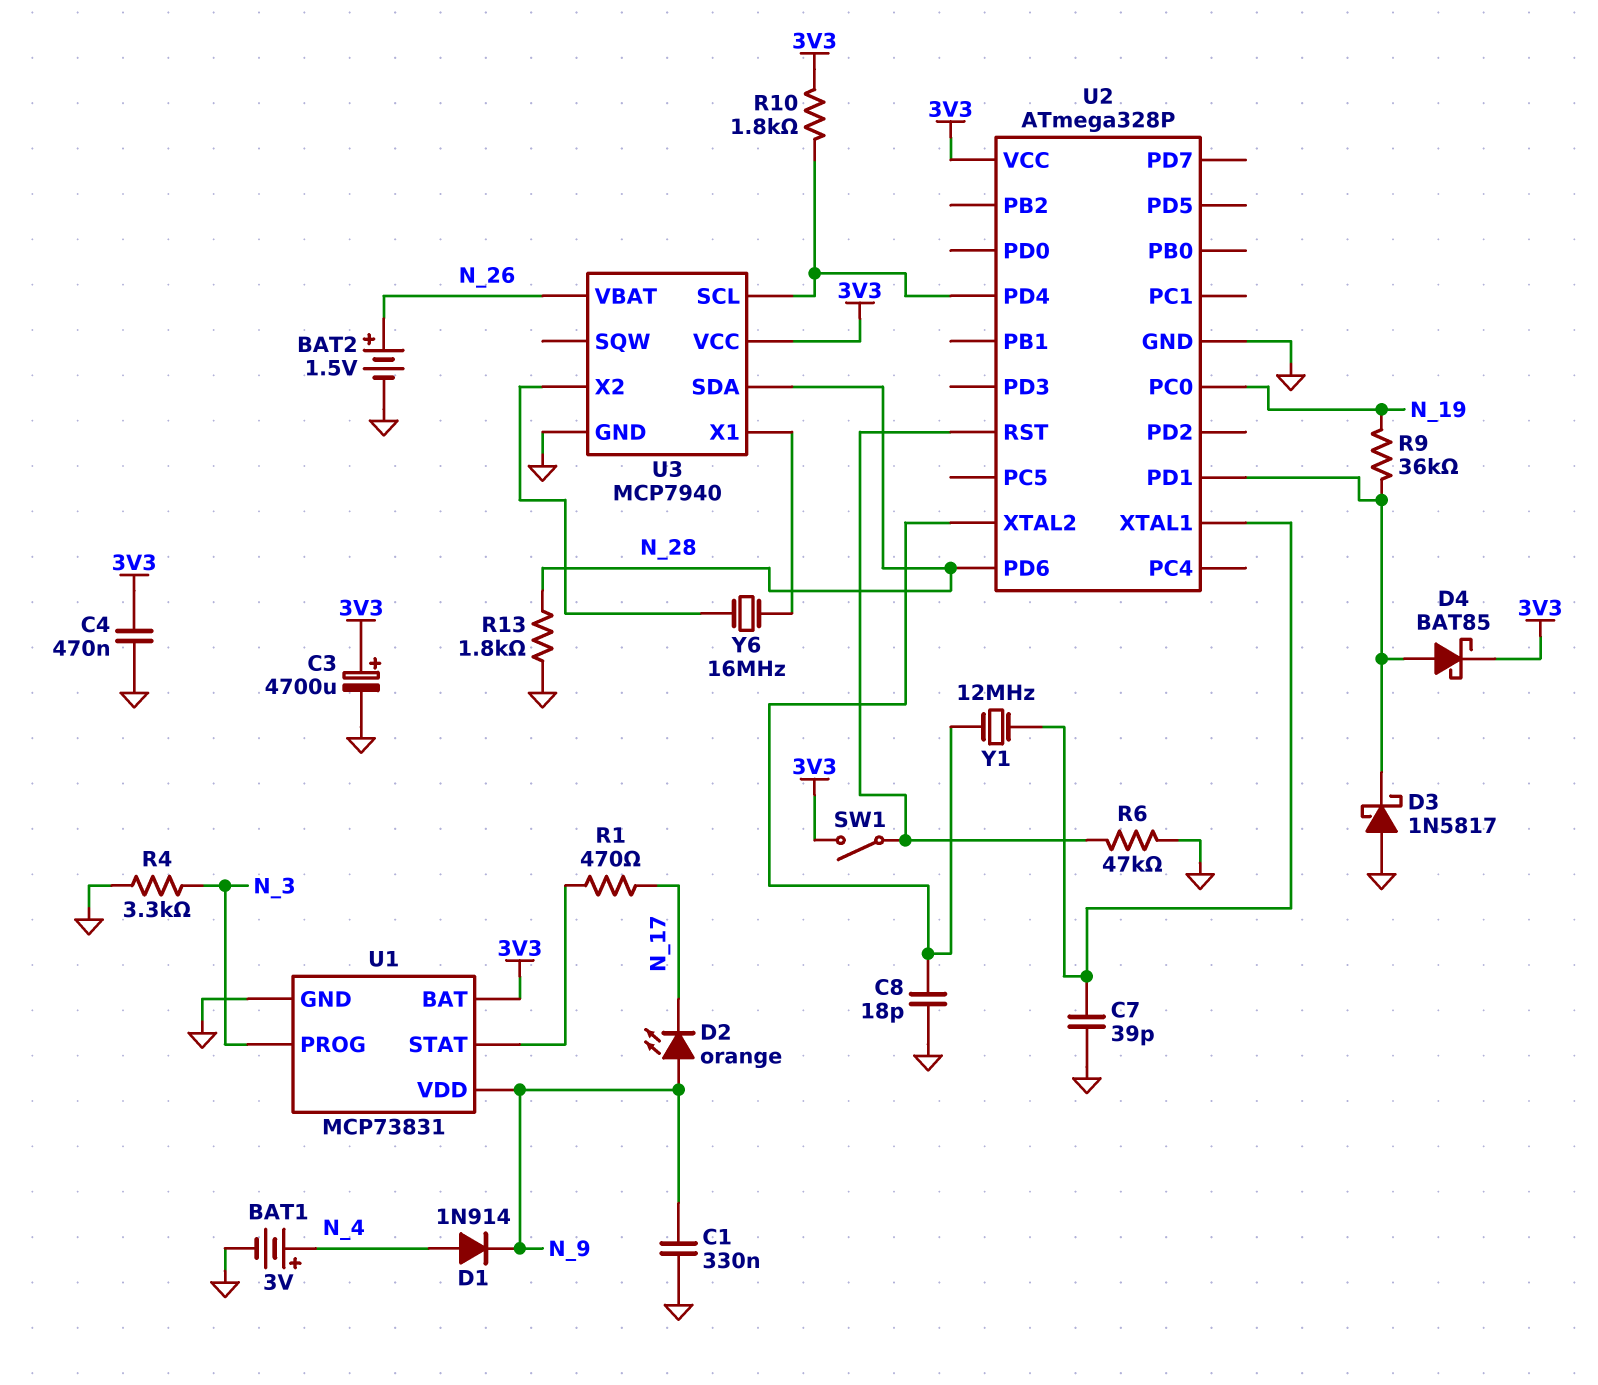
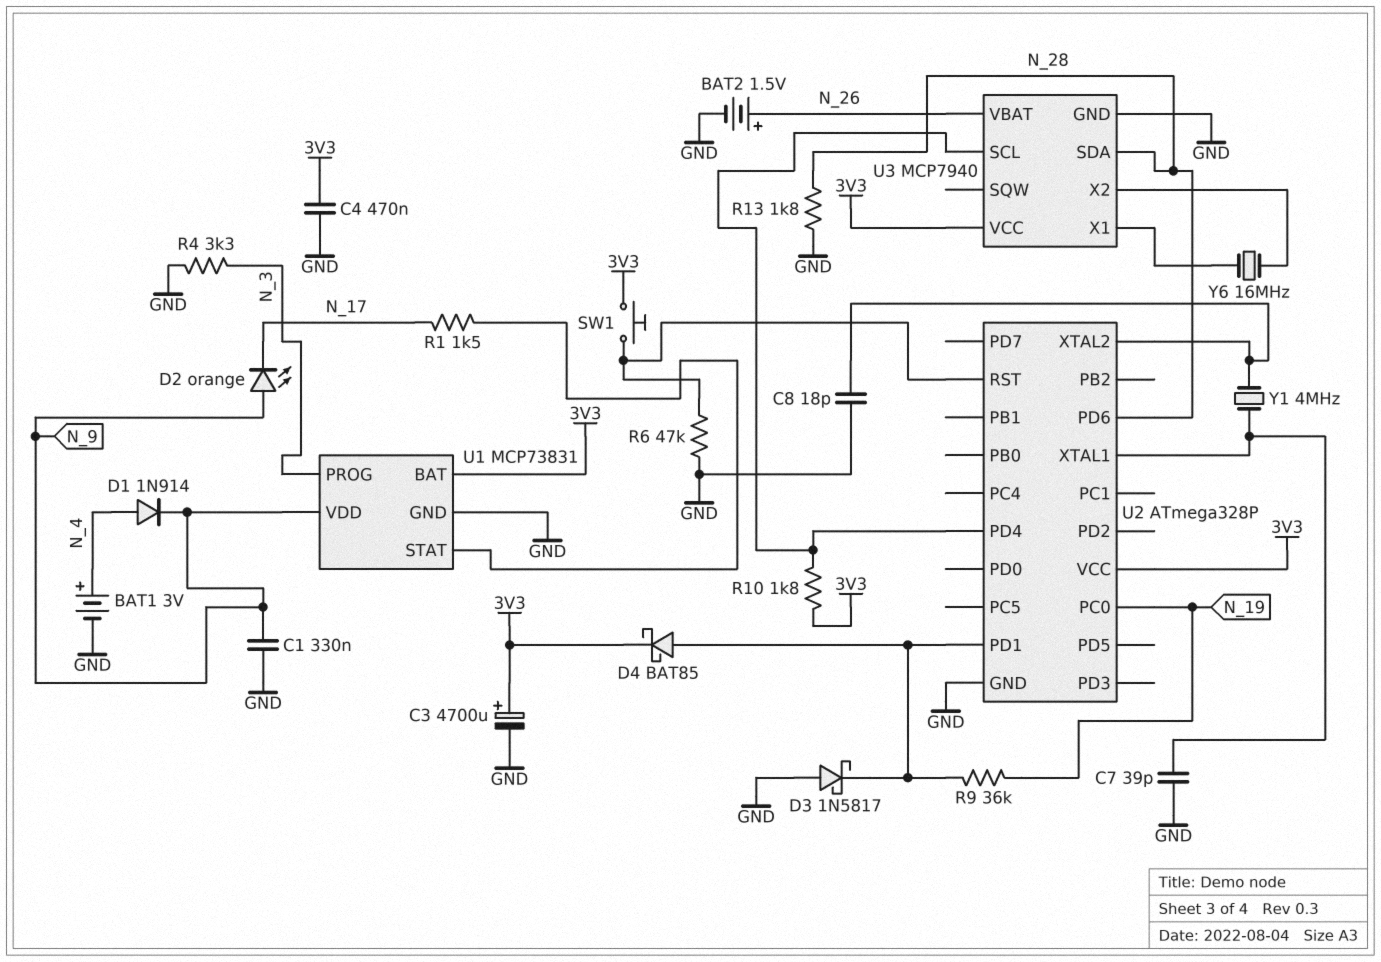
R1: 470 (N_17, U1/STAT) -> 1.5k (N_17, U1/STAT)
SW1: switch (3V3, U2/RST) -> button (3V3, U2/RST)
Y1: 12MHz (U2/XTAL1, U2/XTAL2) -> 4MHz (U2/XTAL1, U2/XTAL2)

